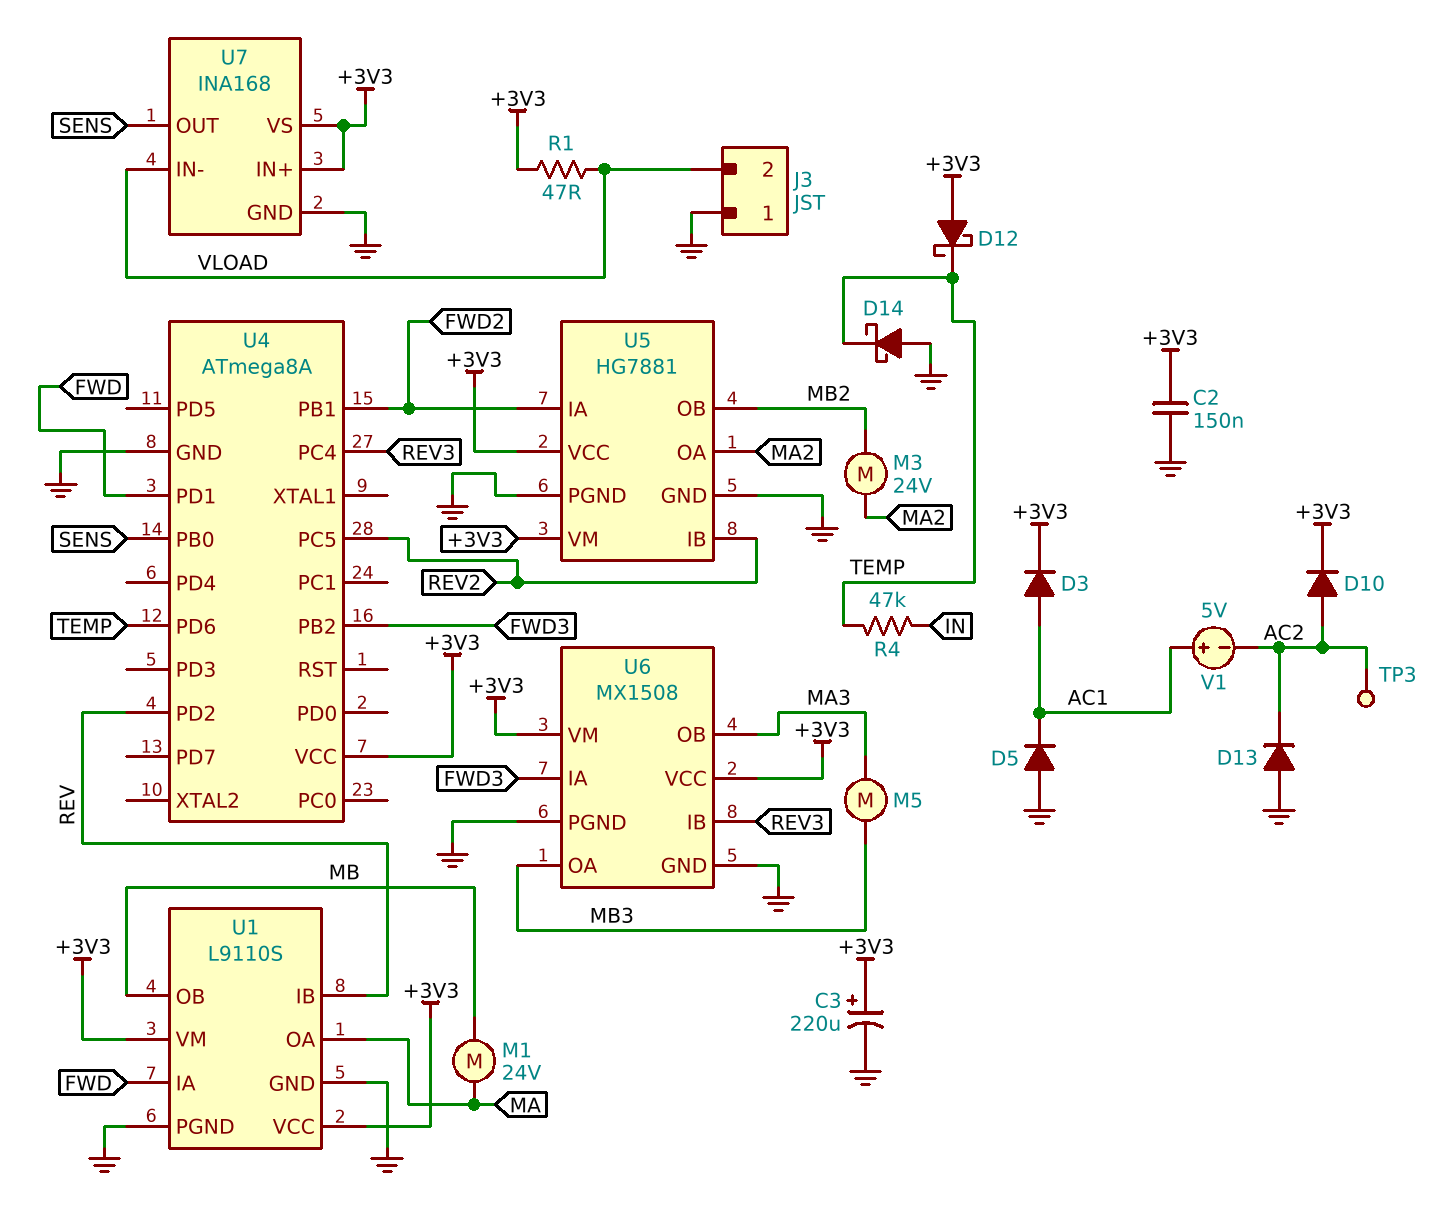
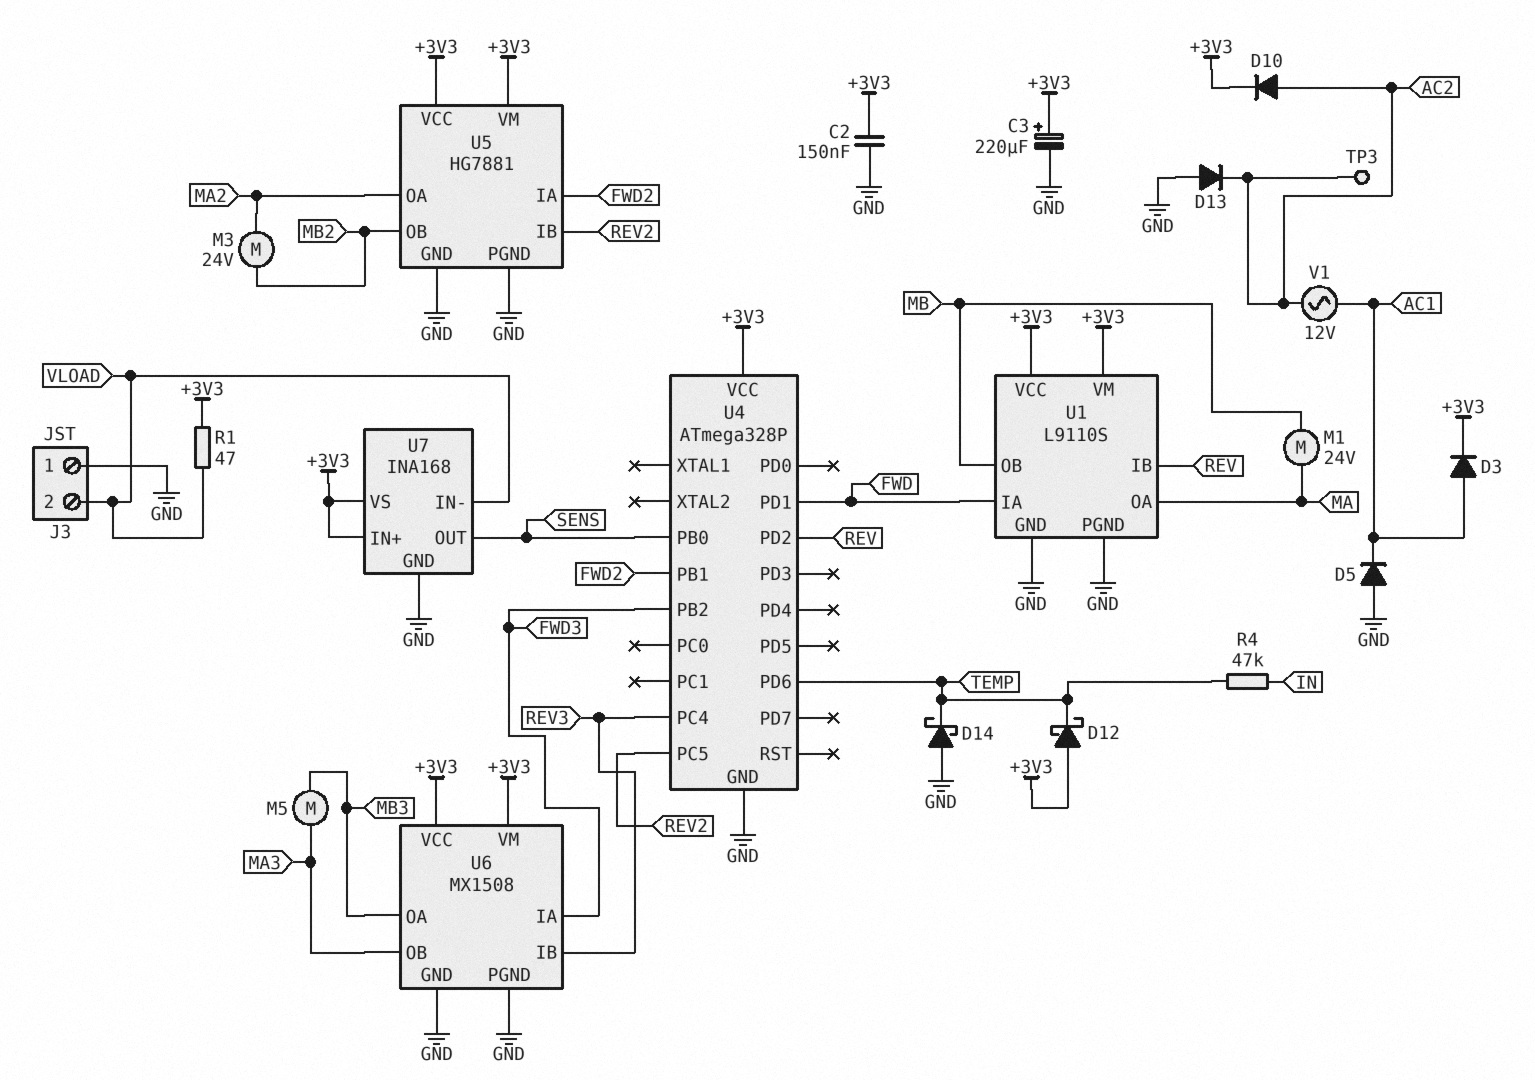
U4: ATmega8A -> ATmega328P
V1: 5V (plus AC1, minus AC2) -> AC 12V (AC1, AC2)

